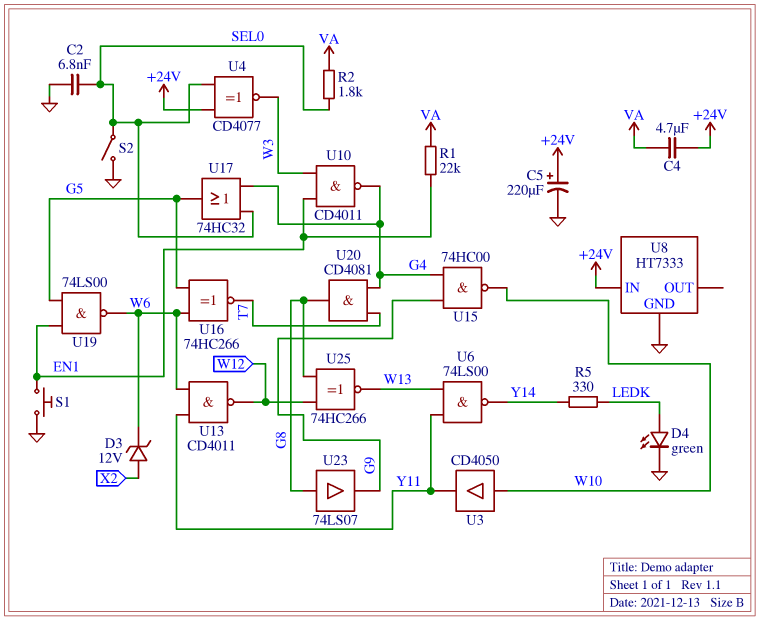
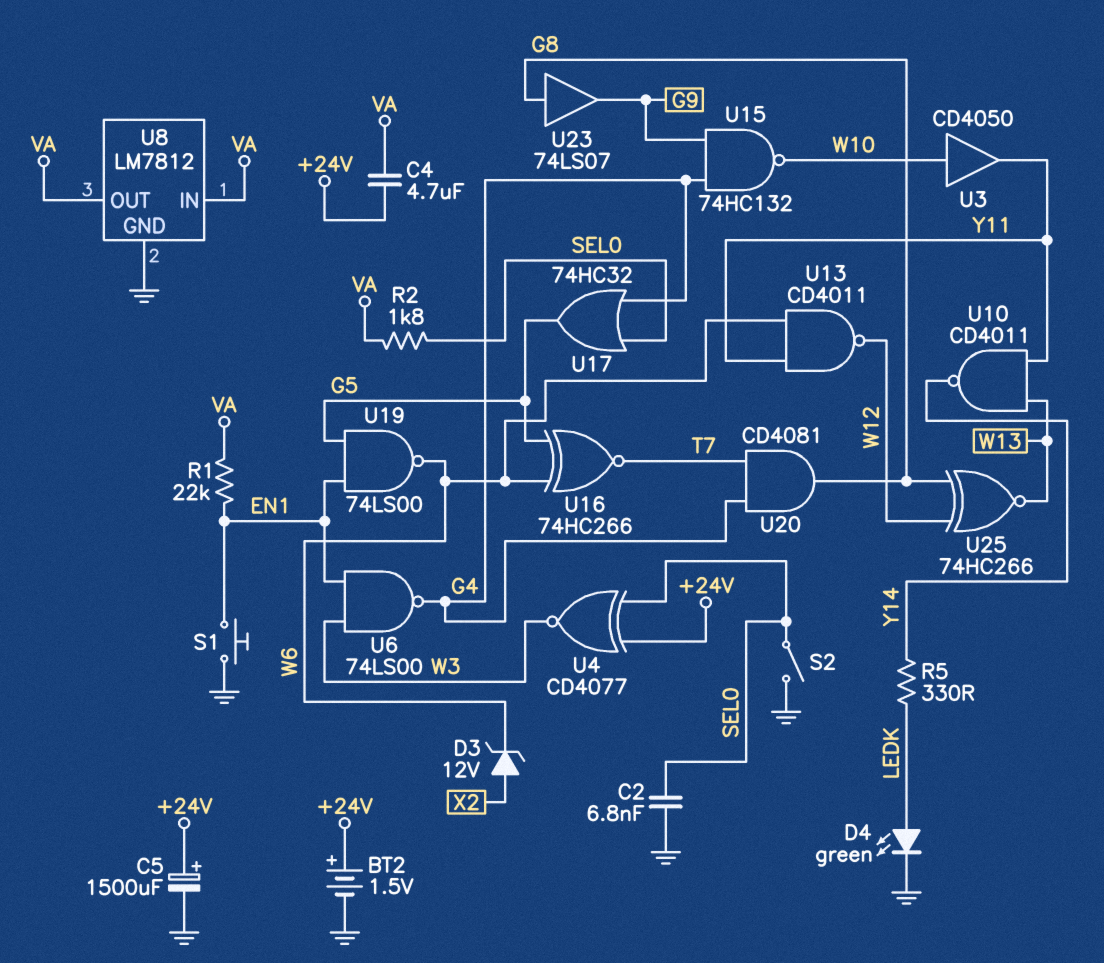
BT2: none -> 1.5V (plus +24V, minus GND)
C5: 220uF (plus +24V, minus GND) -> 1500uF (plus +24V, minus GND)
U6: NAND 74LS00 (in W13, in Y11, out Y14) -> NAND 74LS00 (in EN1, in W3, out G4)
U8: HT7333 -> LM7812
U8 pin IN: +24V -> VA
U8 pin OUT: none -> VA
U10: NAND CD4011 (in EN1, in W3, out G4) -> NAND CD4011 (in W13, in Y11, out Y14)
U15: NAND 74HC00 (in G4, in G9, out W10) -> NAND 74HC132 (in G4, in G9, out W10)

